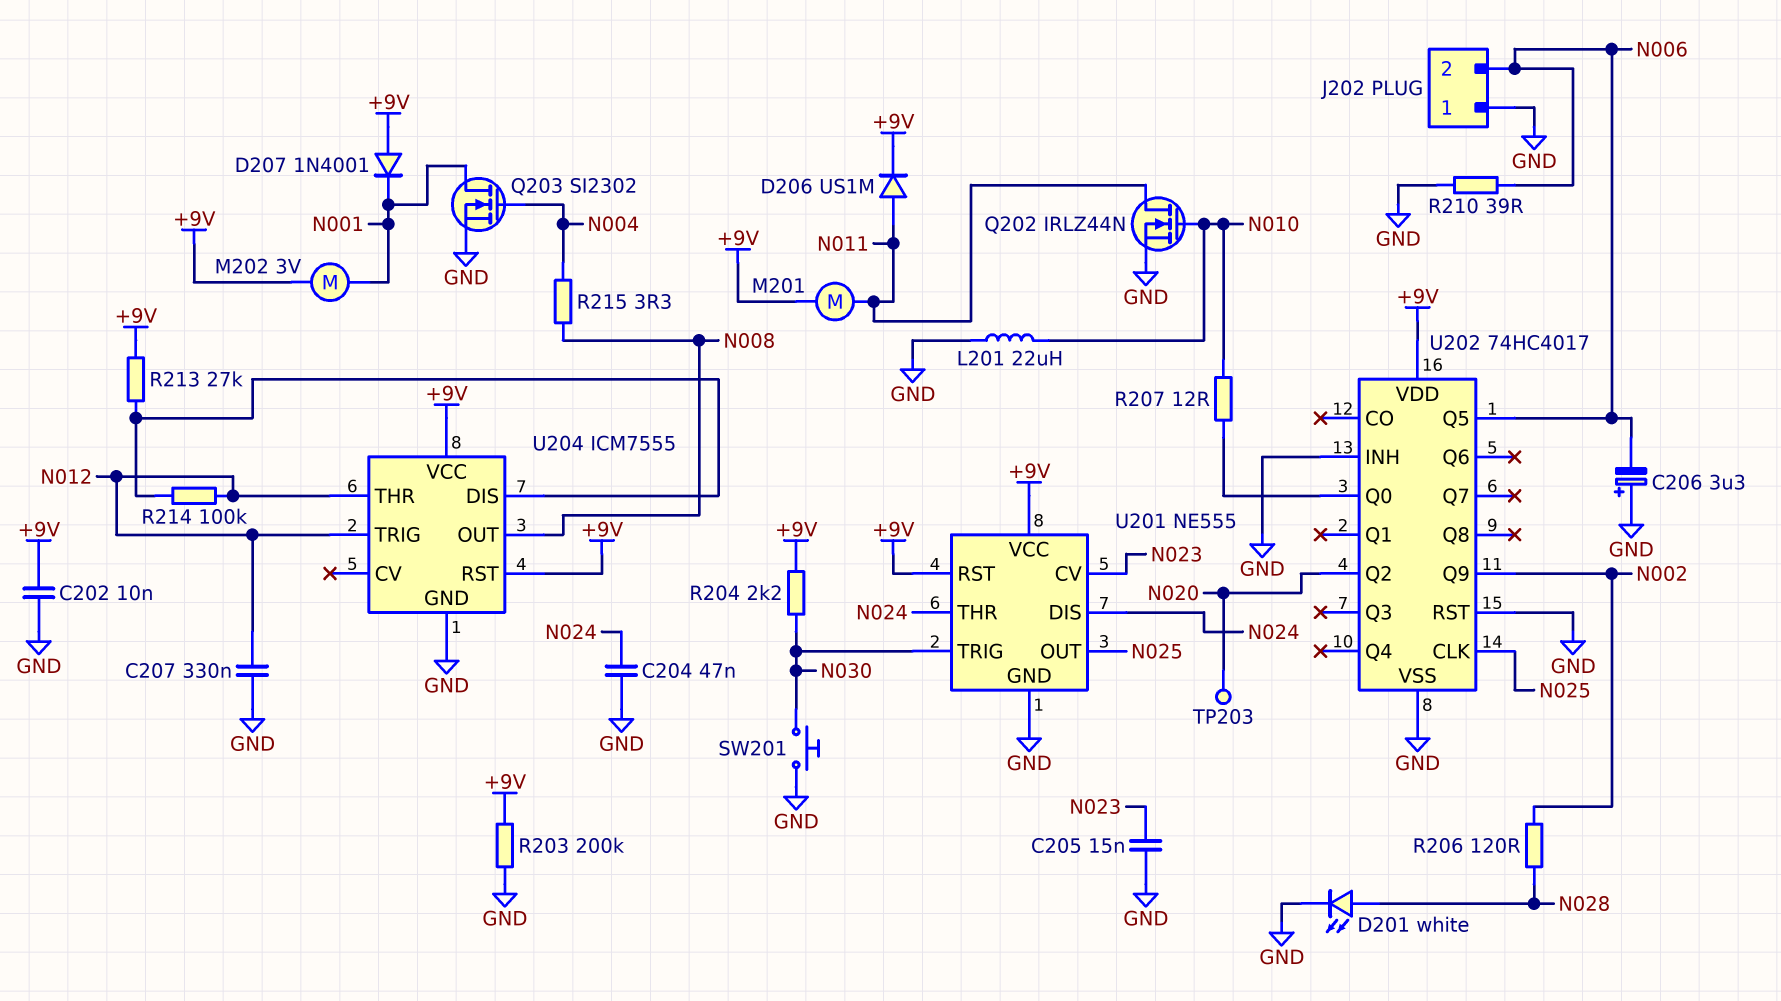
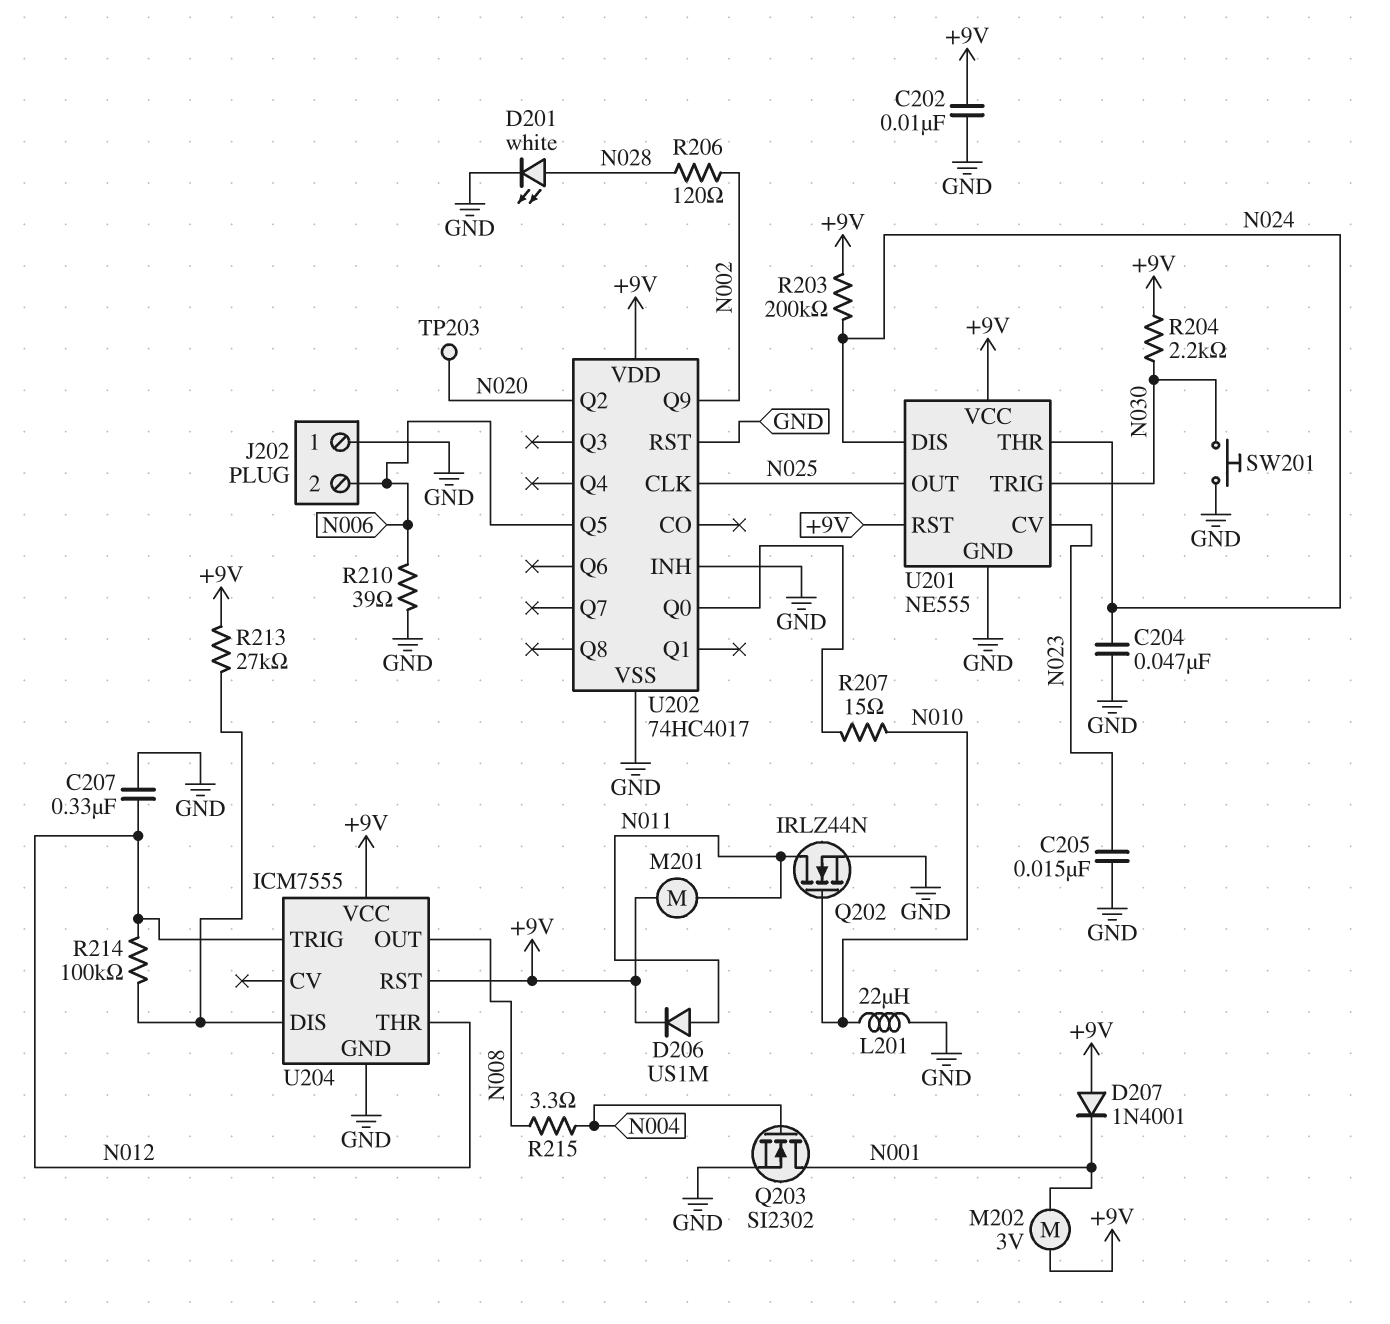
C206: 3.3uF (plus GND, minus N006) -> none
R203: 200k (+9V, GND) -> 200k (+9V, N024)
R207: 12 (N010, U202/Q0) -> 15 (N010, U202/Q0)

